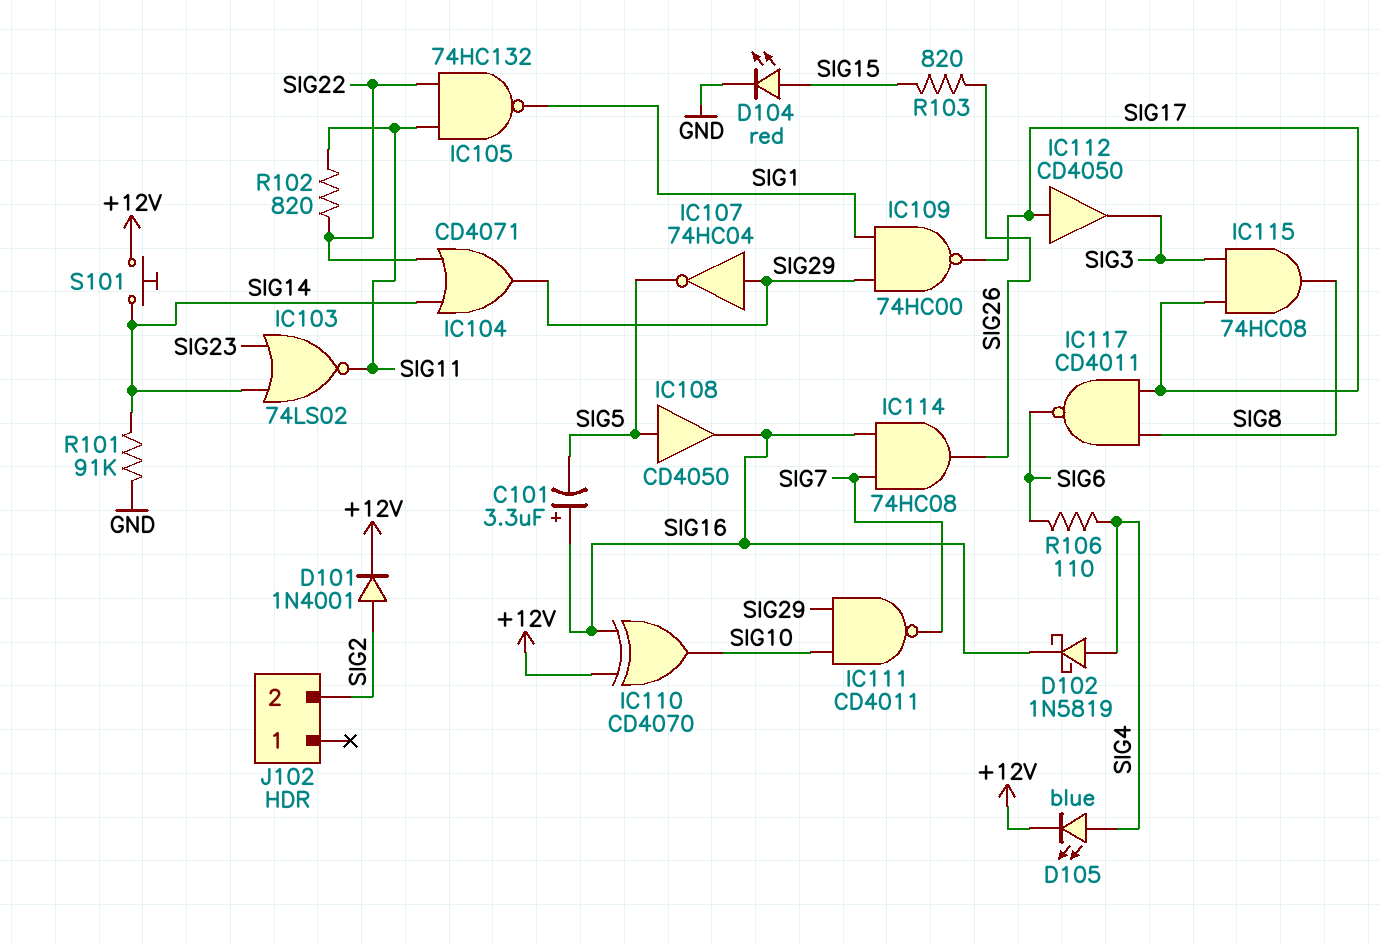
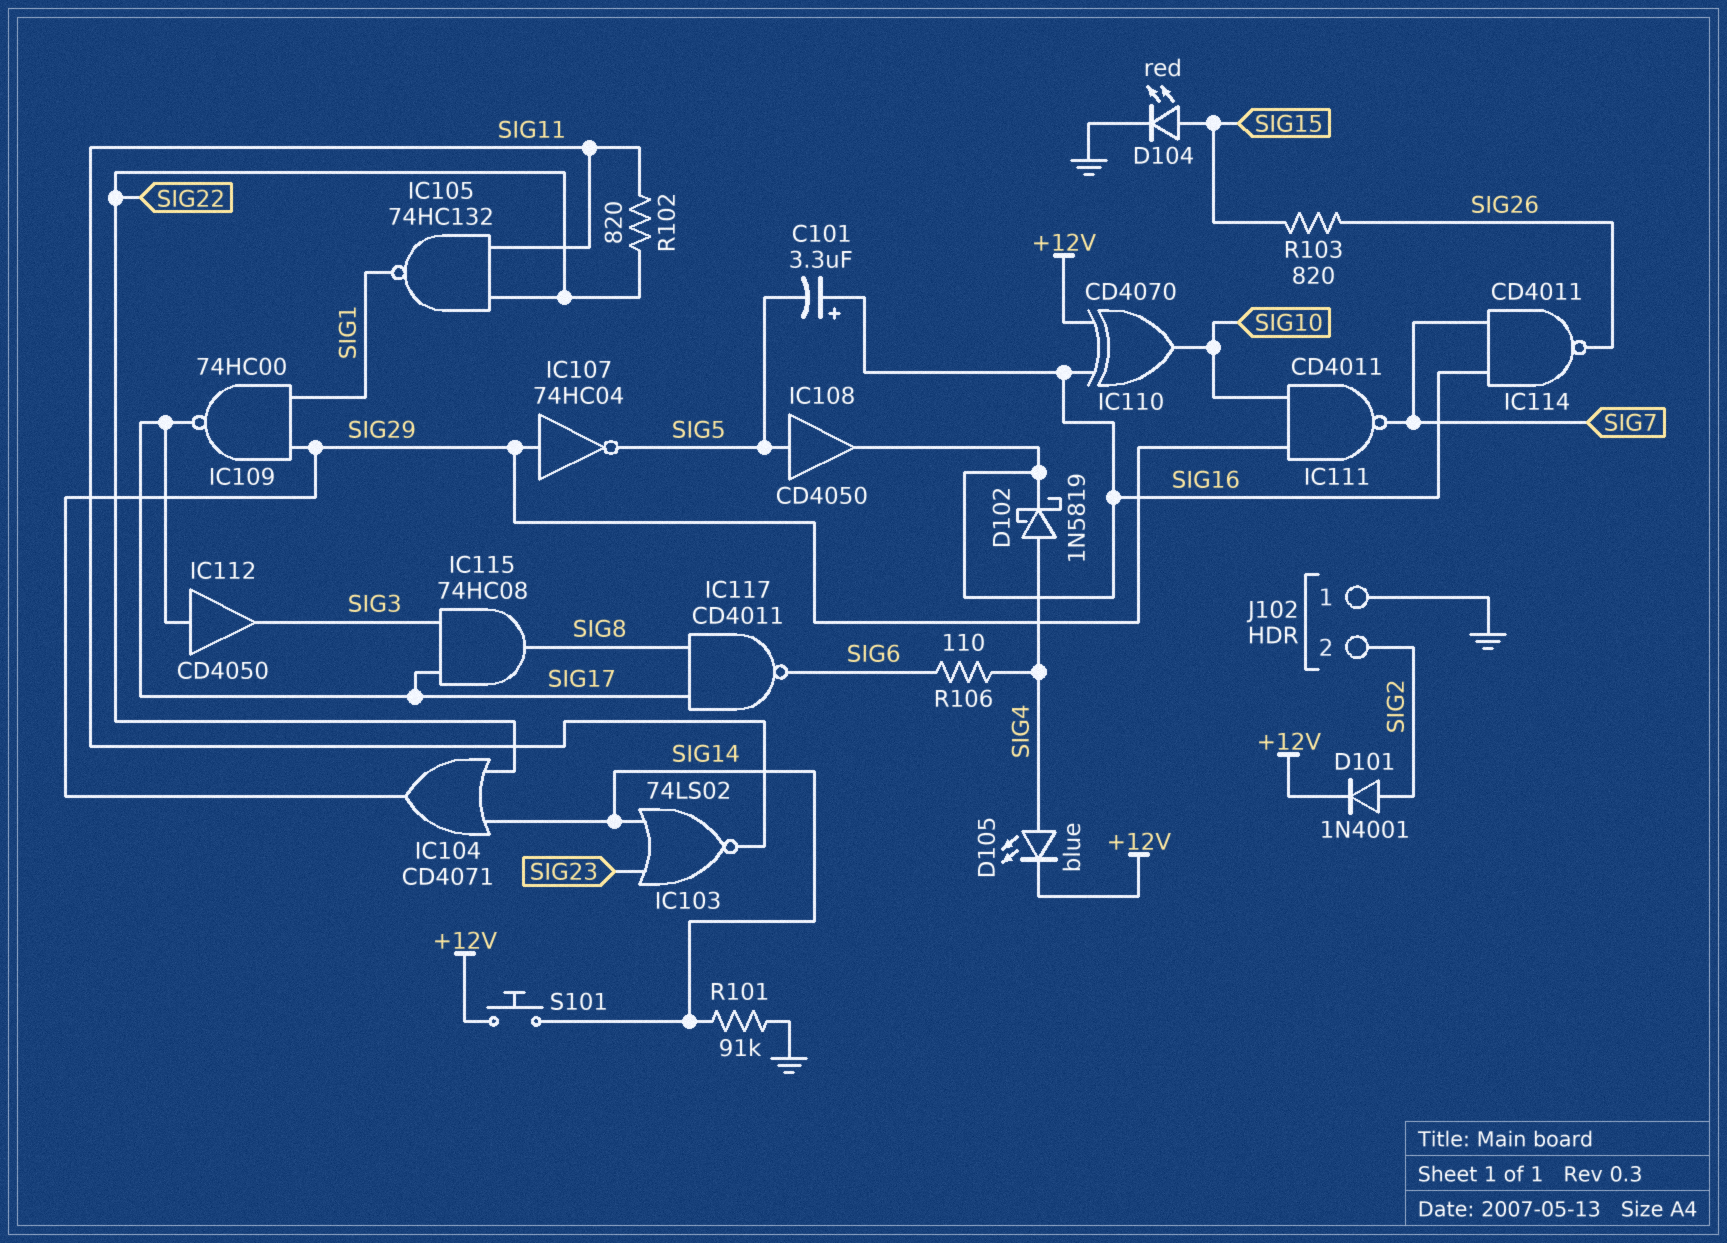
IC114: AND 74HC08 (in SIG7, in SIG16, out SIG26) -> NAND CD4011 (in SIG7, in SIG16, out SIG26)
J102 pin 1: none -> GND

